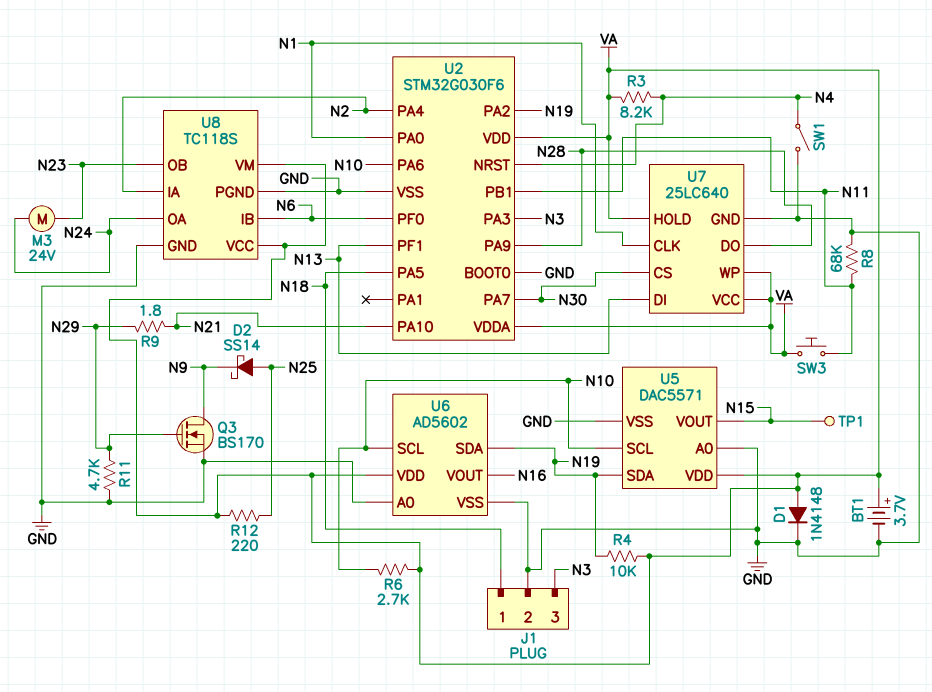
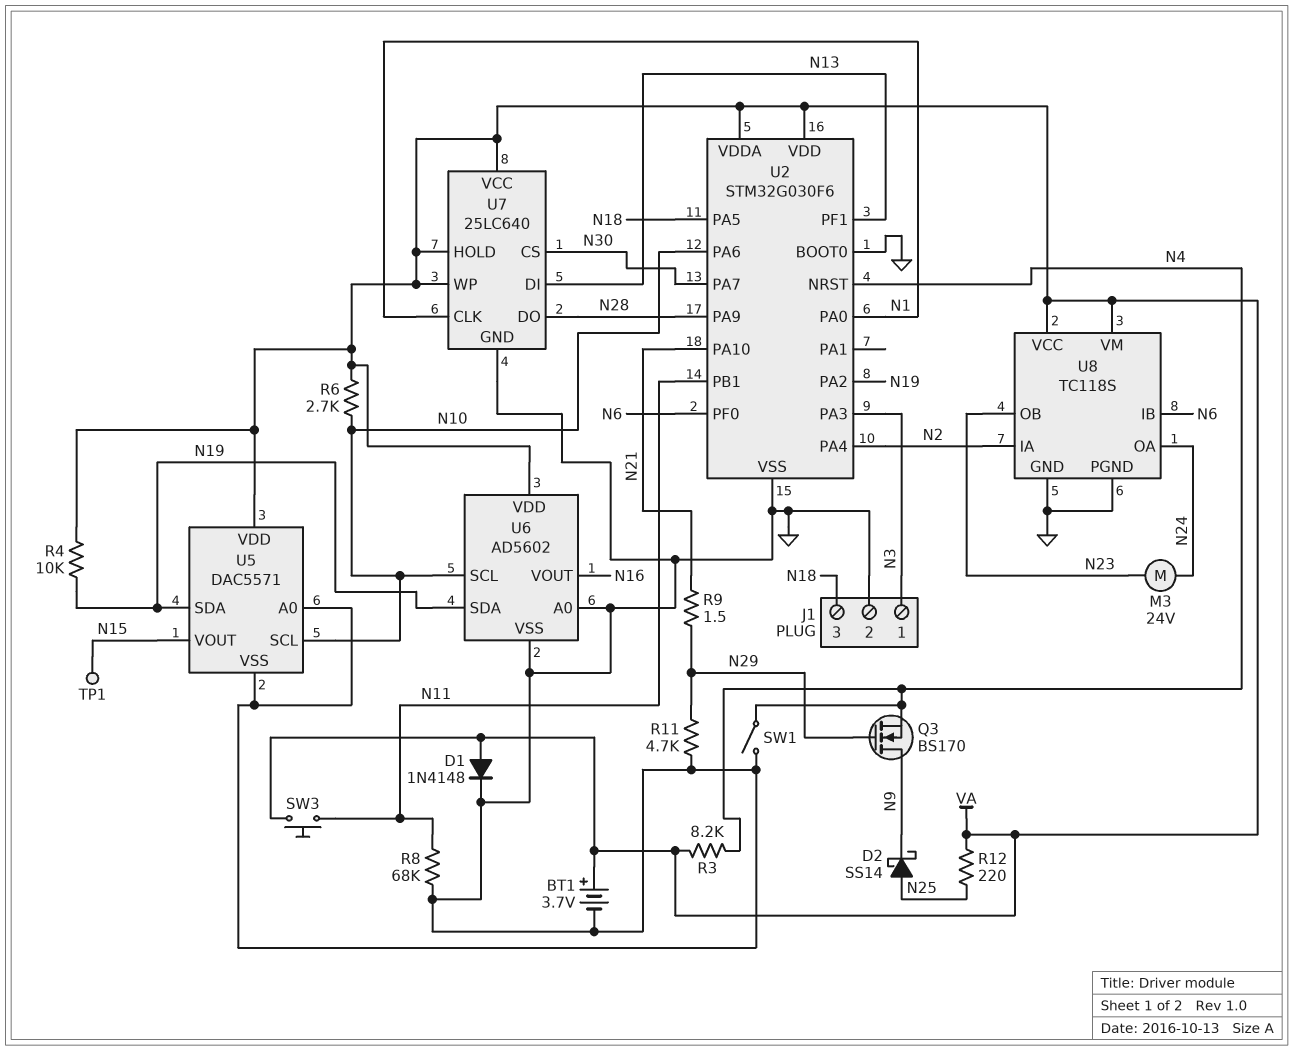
J1 pin 1: N18 -> N3
J1 pin 3: N3 -> N18
Q3: NMOS BS170 (G N29, D N9, S GND) -> NMOS BS170 (G N29, D N9, S N4)
R9: 1.8 (N21, N29) -> 1.5 (N21, N29)

